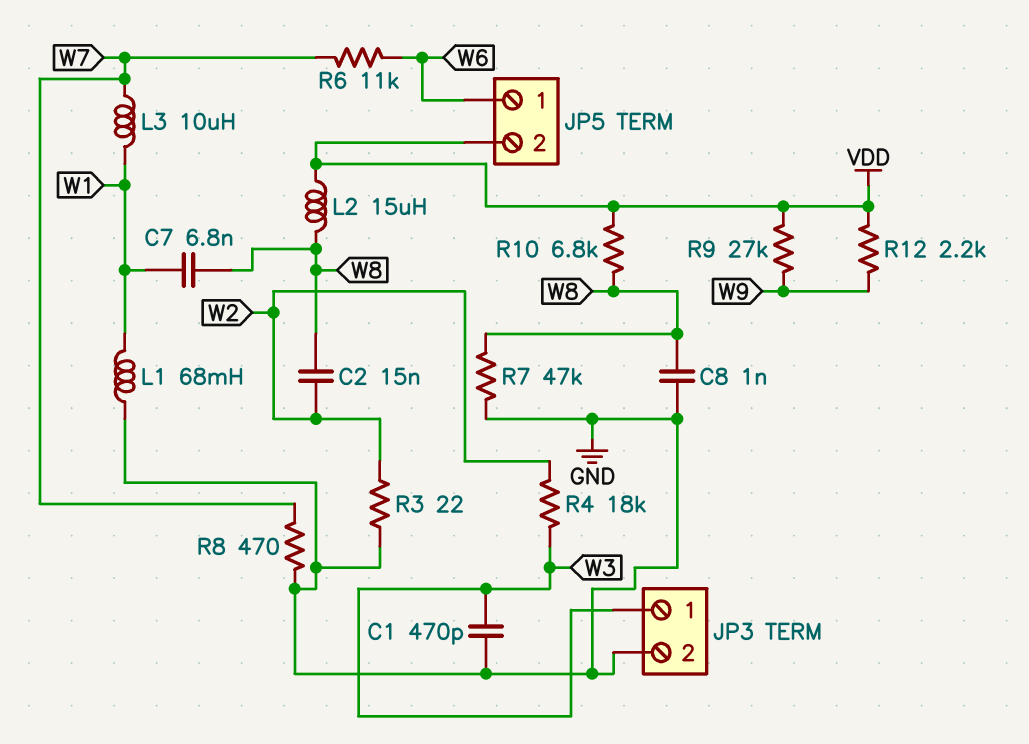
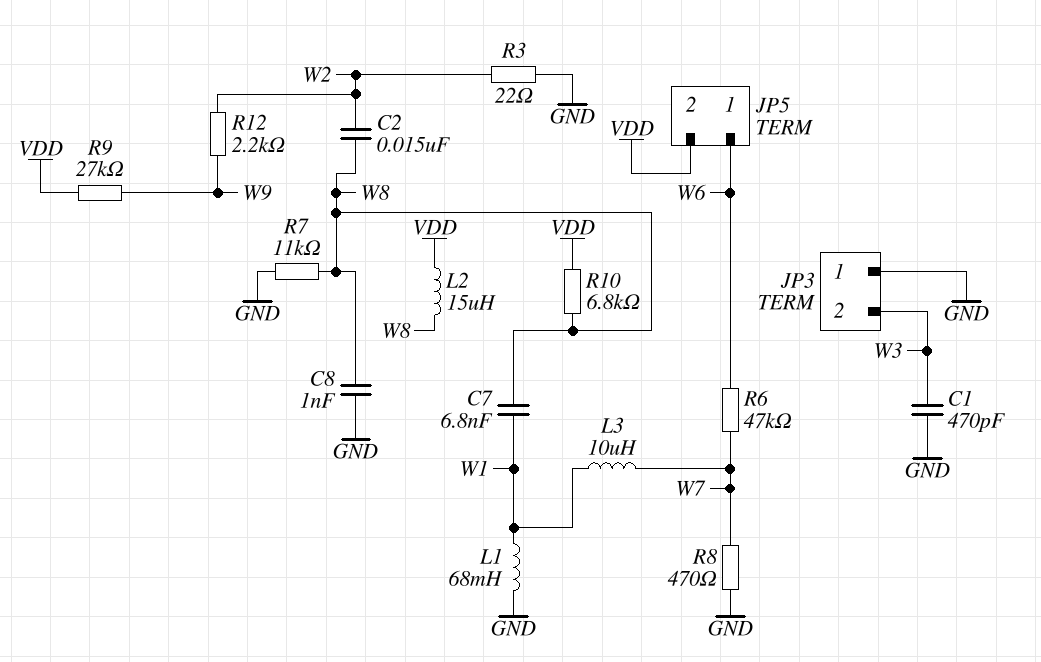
JP3 pin 1: W3 -> GND
JP3 pin 2: GND -> W3
R4: 18k (W2, W3) -> none
R6: 11k (W6, W7) -> 47k (W6, W7)
R7: 47k (GND, W8) -> 11k (GND, W8)
R12: 2.2k (VDD, W9) -> 2.2k (W2, W9)

